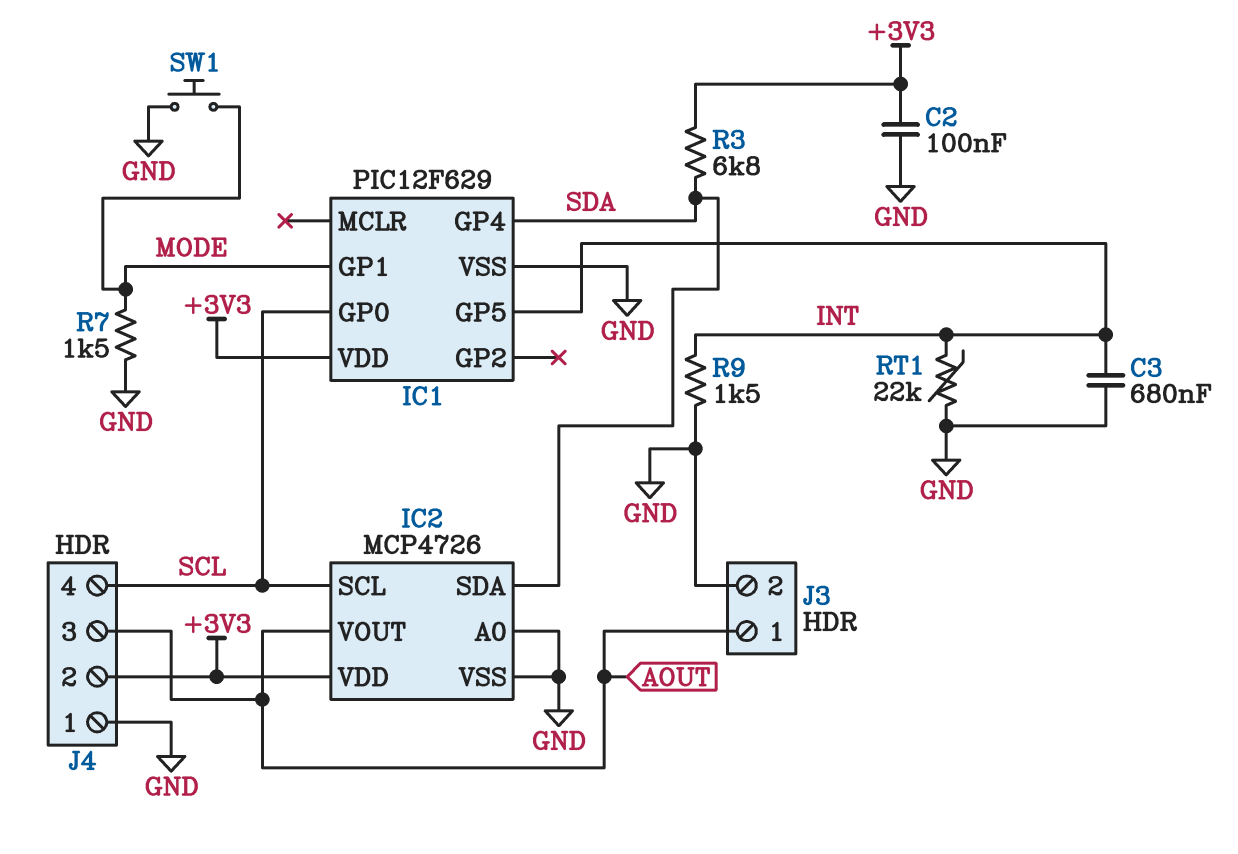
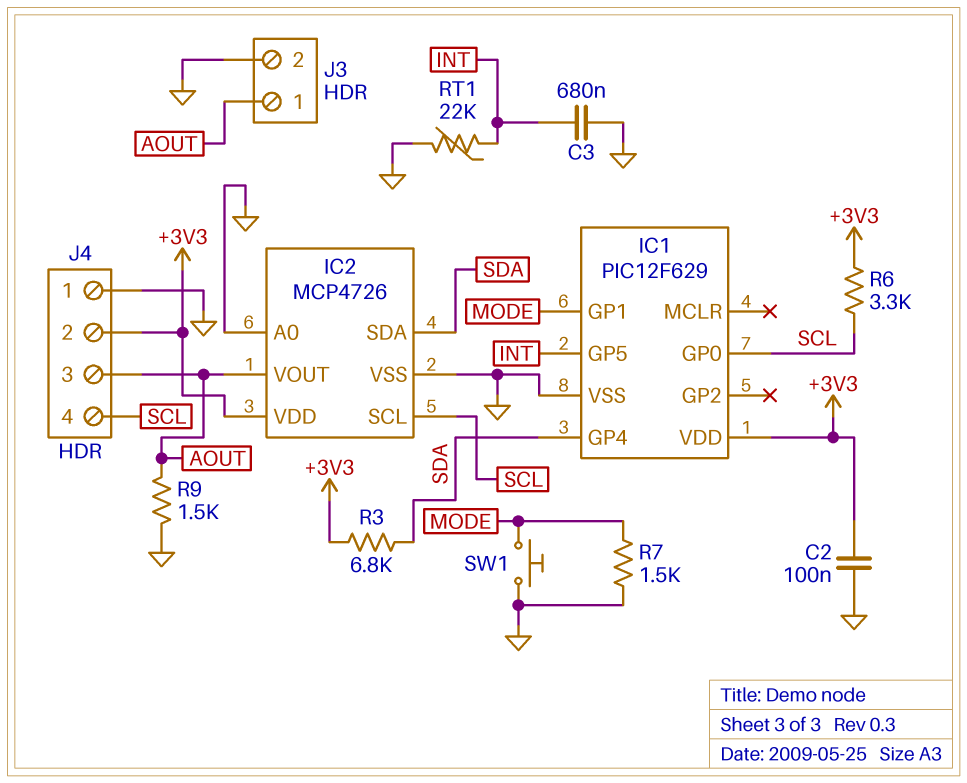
R6: none -> 3.3k (+3V3, SCL)
R9: 1.5k (GND, INT) -> 1.5k (AOUT, GND)

